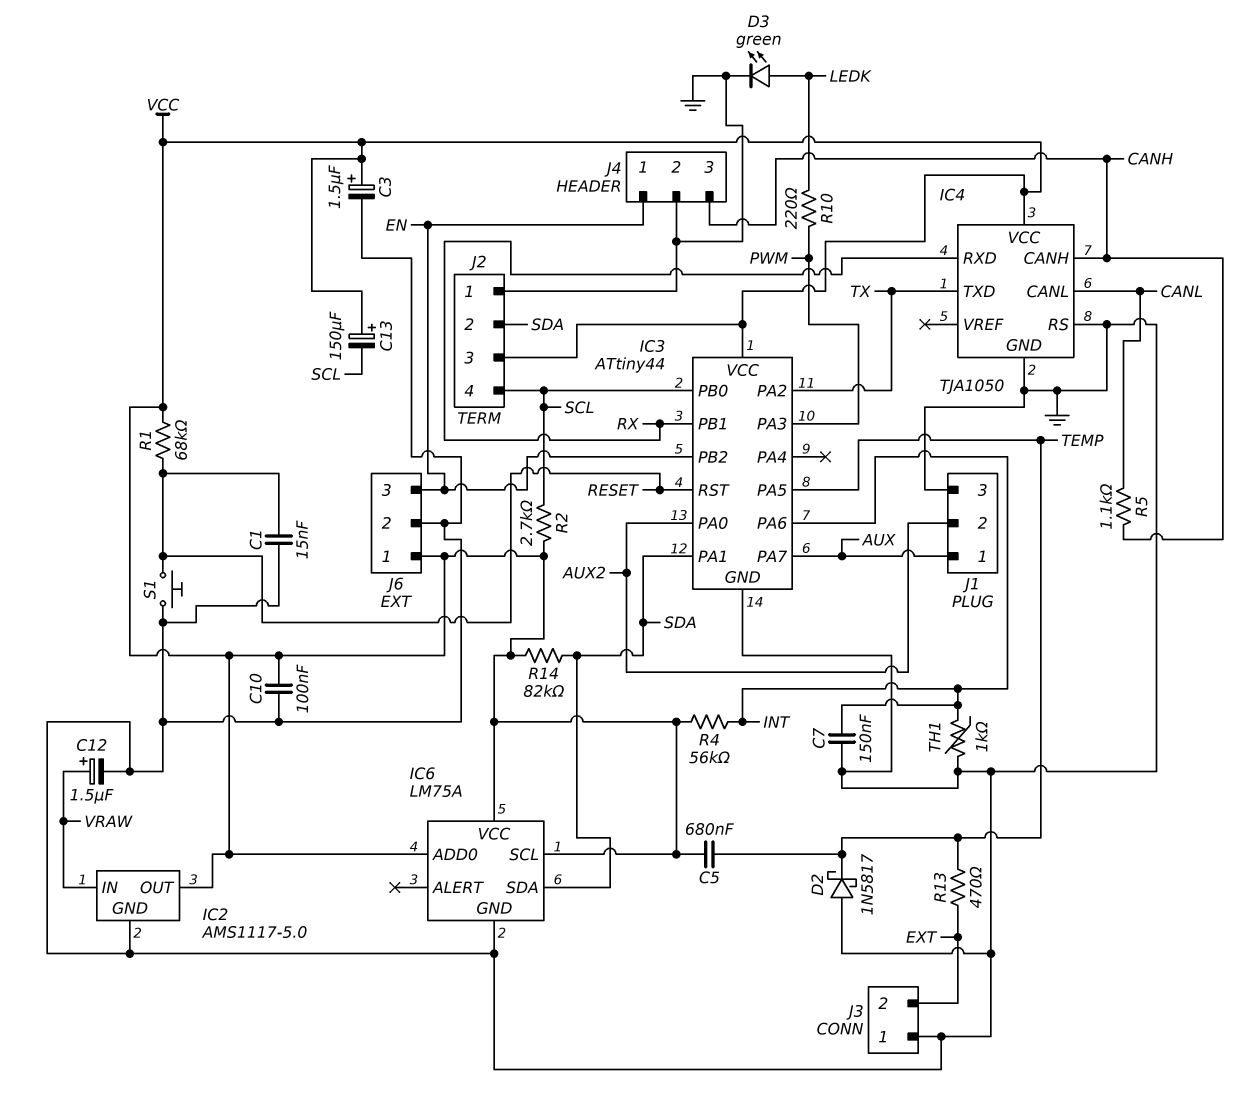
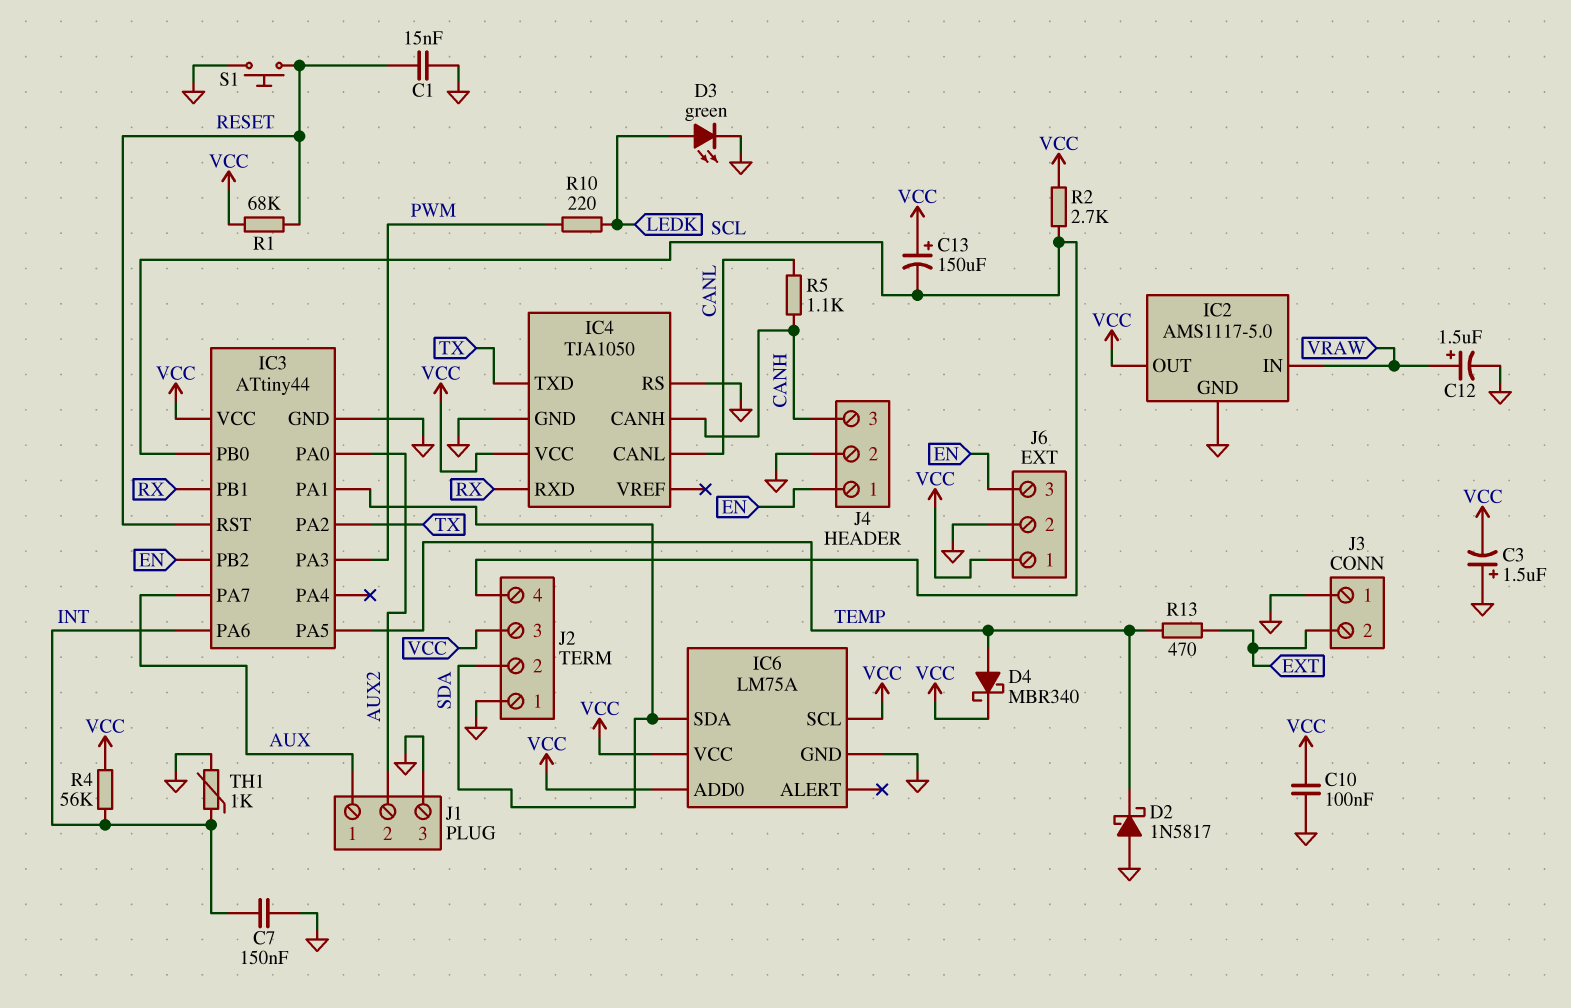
C3: 1.5uF (plus VCC, minus GND) -> 1.5uF (plus GND, minus VCC)
C5: 680nF (TEMP, VCC) -> none
D4: none -> schottky MBR340 (A TEMP, K VCC)
R14: 82k (SDA, VCC) -> none

